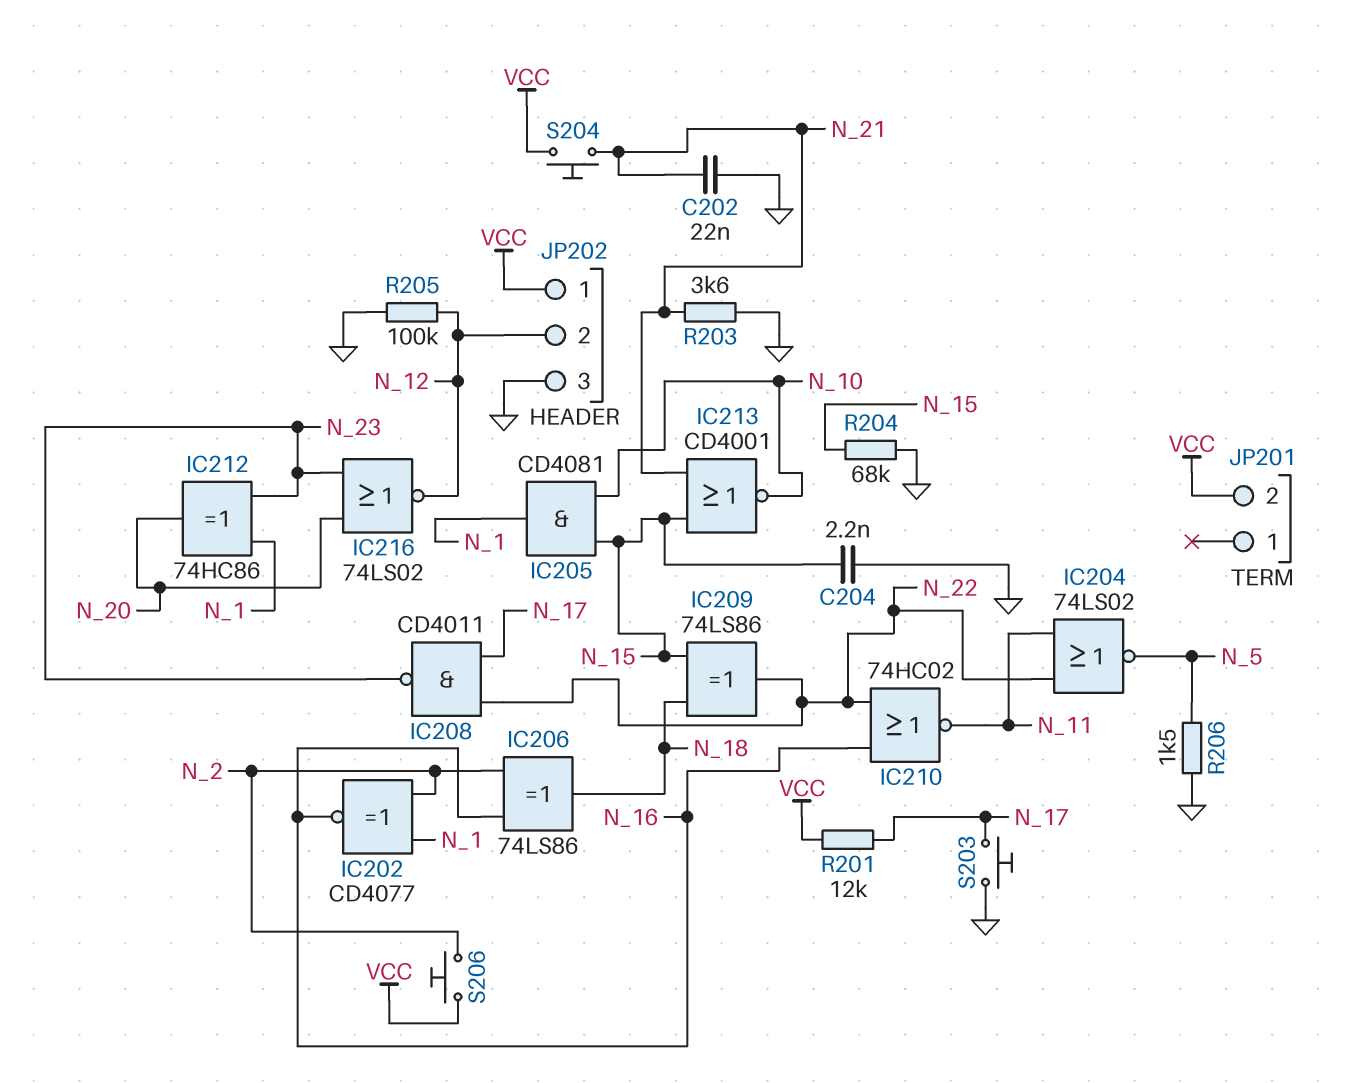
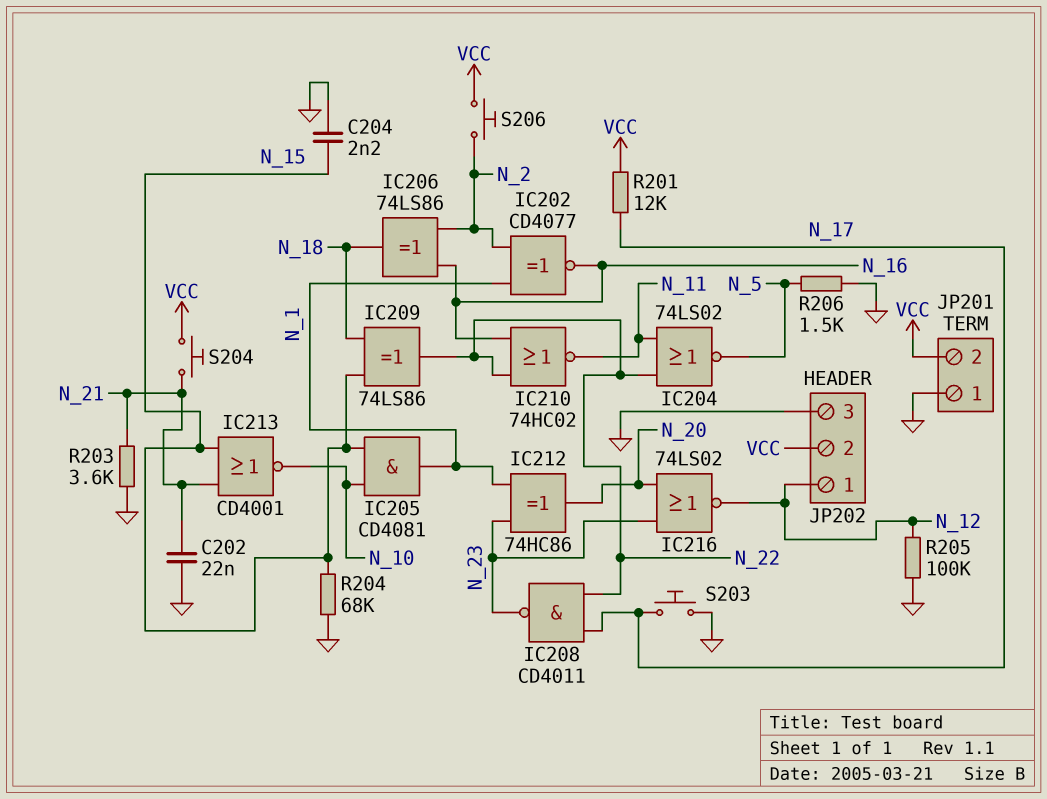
JP201 pin 1: none -> GND
JP202 pin 1: VCC -> N_12
JP202 pin 2: N_12 -> VCC

